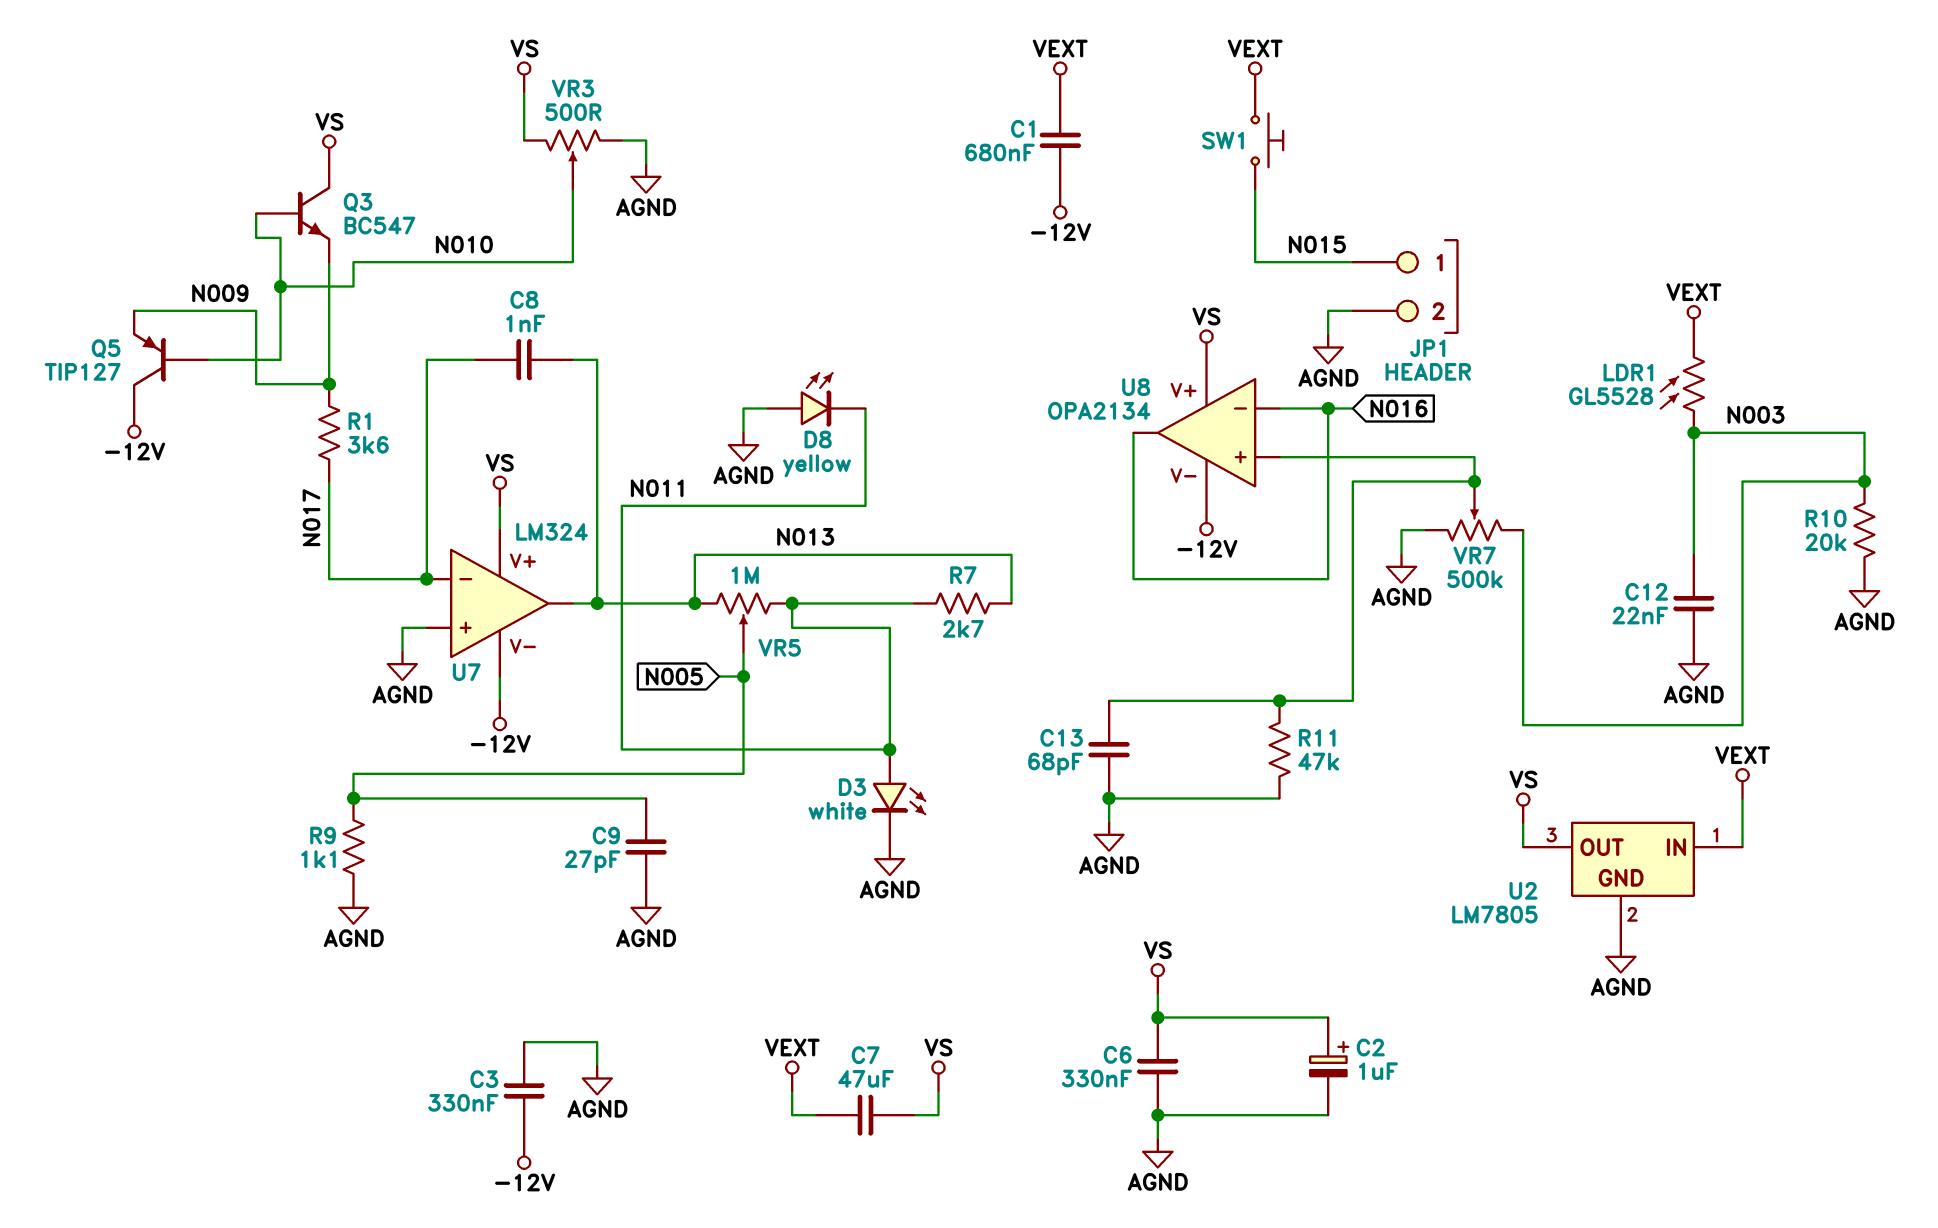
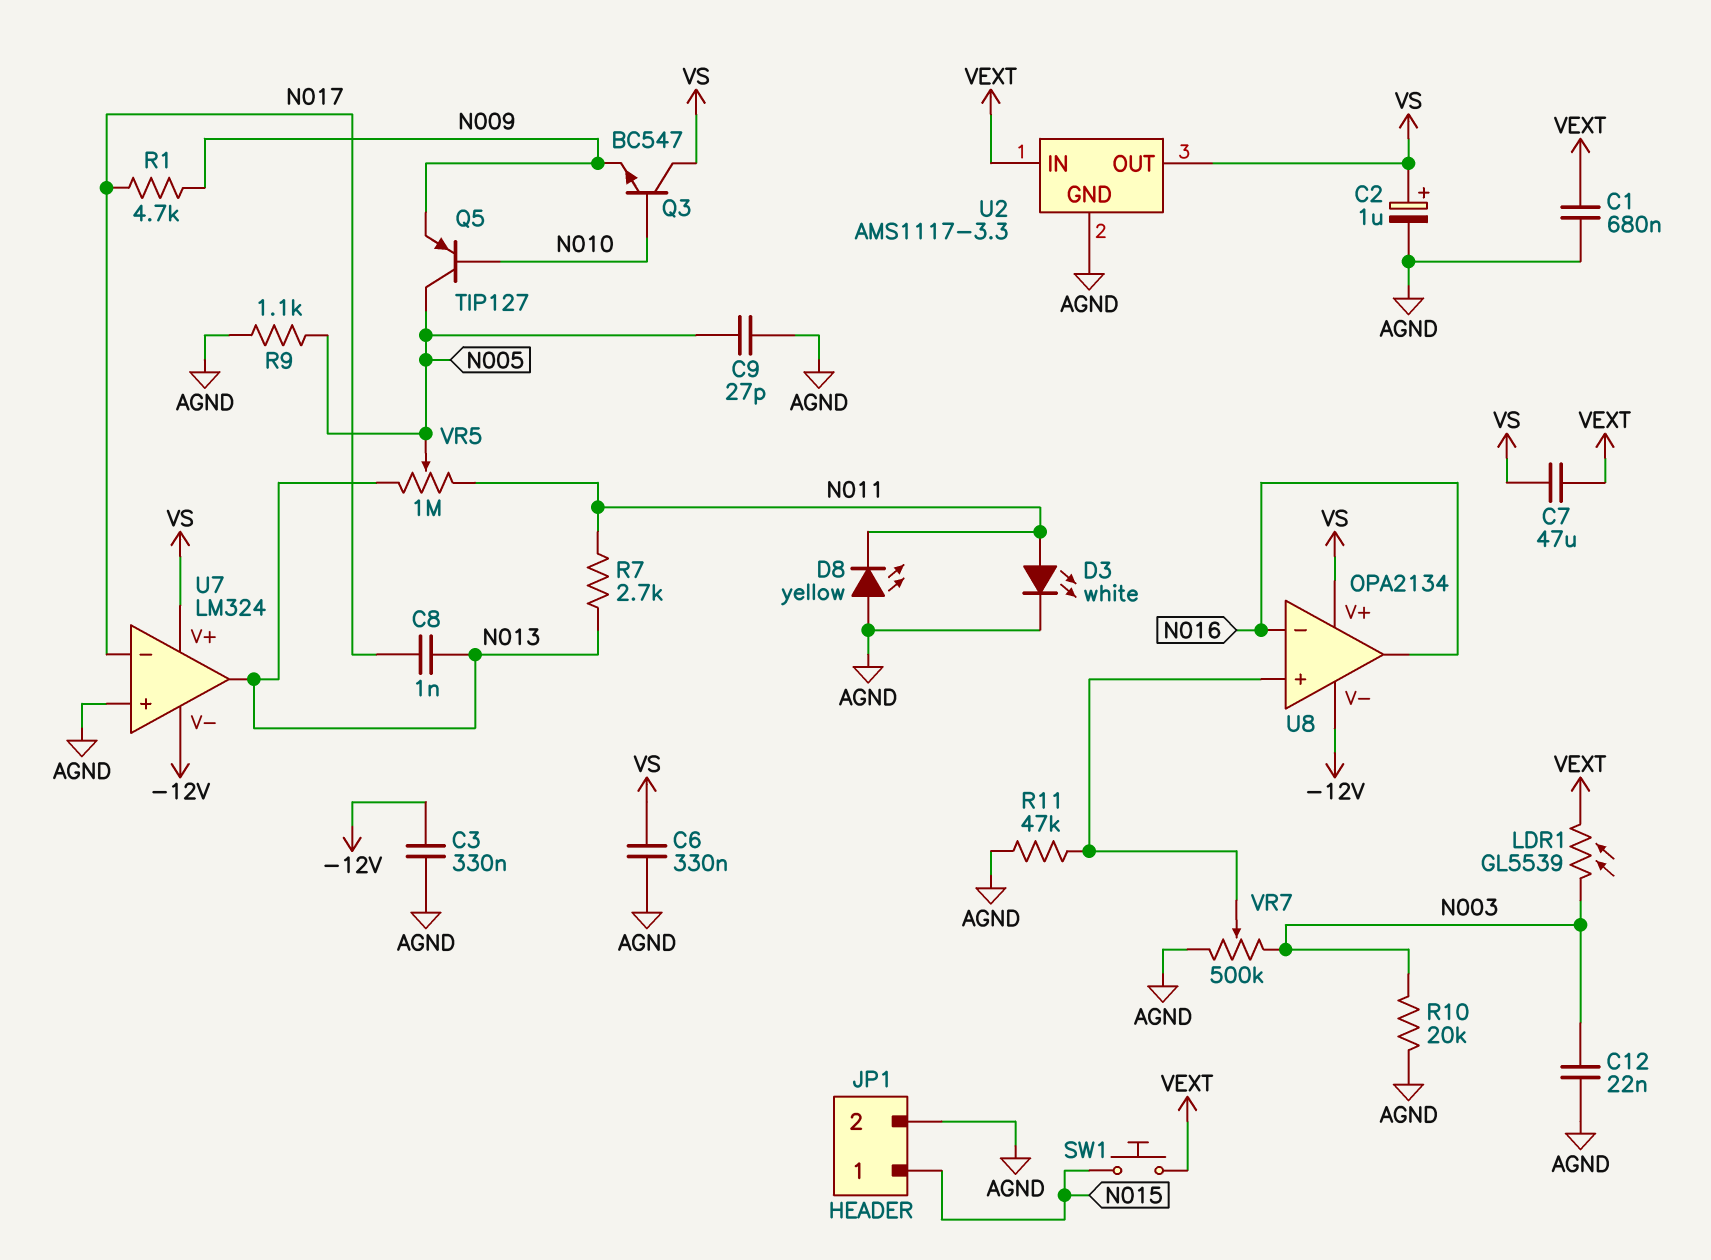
C1: 680nF (-12V, VEXT) -> 680nF (AGND, VEXT)
C13: 68pF (AGND, U8/in+) -> none
LDR1: GL5528 (N003, VEXT) -> GL5539 (N003, VEXT)
Q5: PNP TIP127 (B N010, C -12V, E N009) -> PNP TIP127 (B N010, C N005, E N009)
R1: 3.6k (N009, N017) -> 4.7k (N009, N017)
U2: LM7805 -> AMS1117-3.3
VR3: 500 (AGND, VS, wiper N010) -> none

